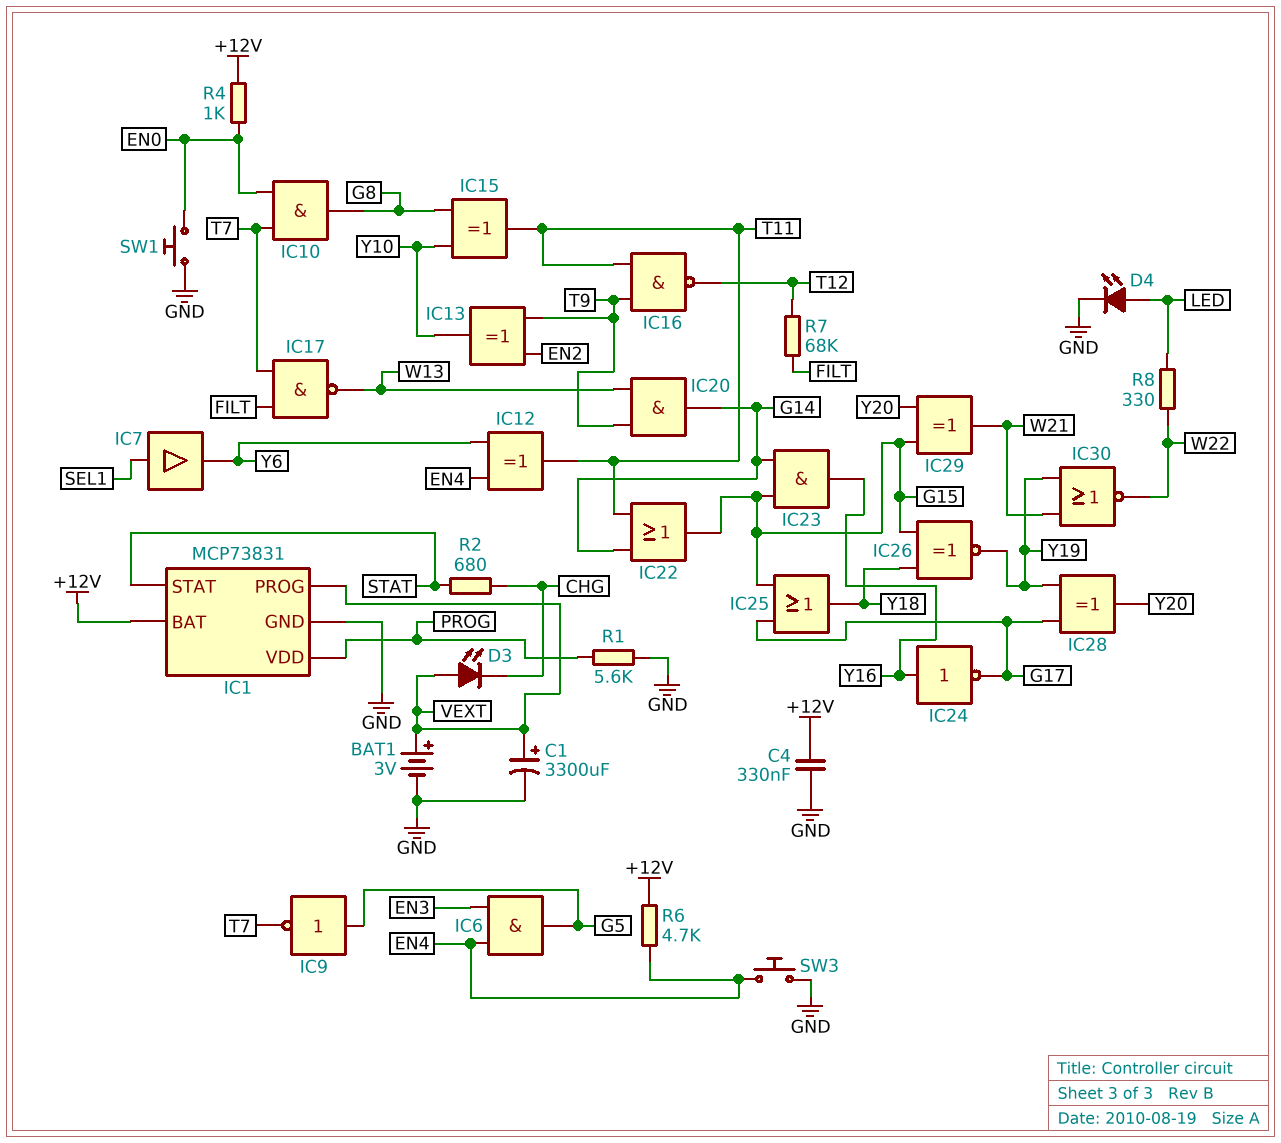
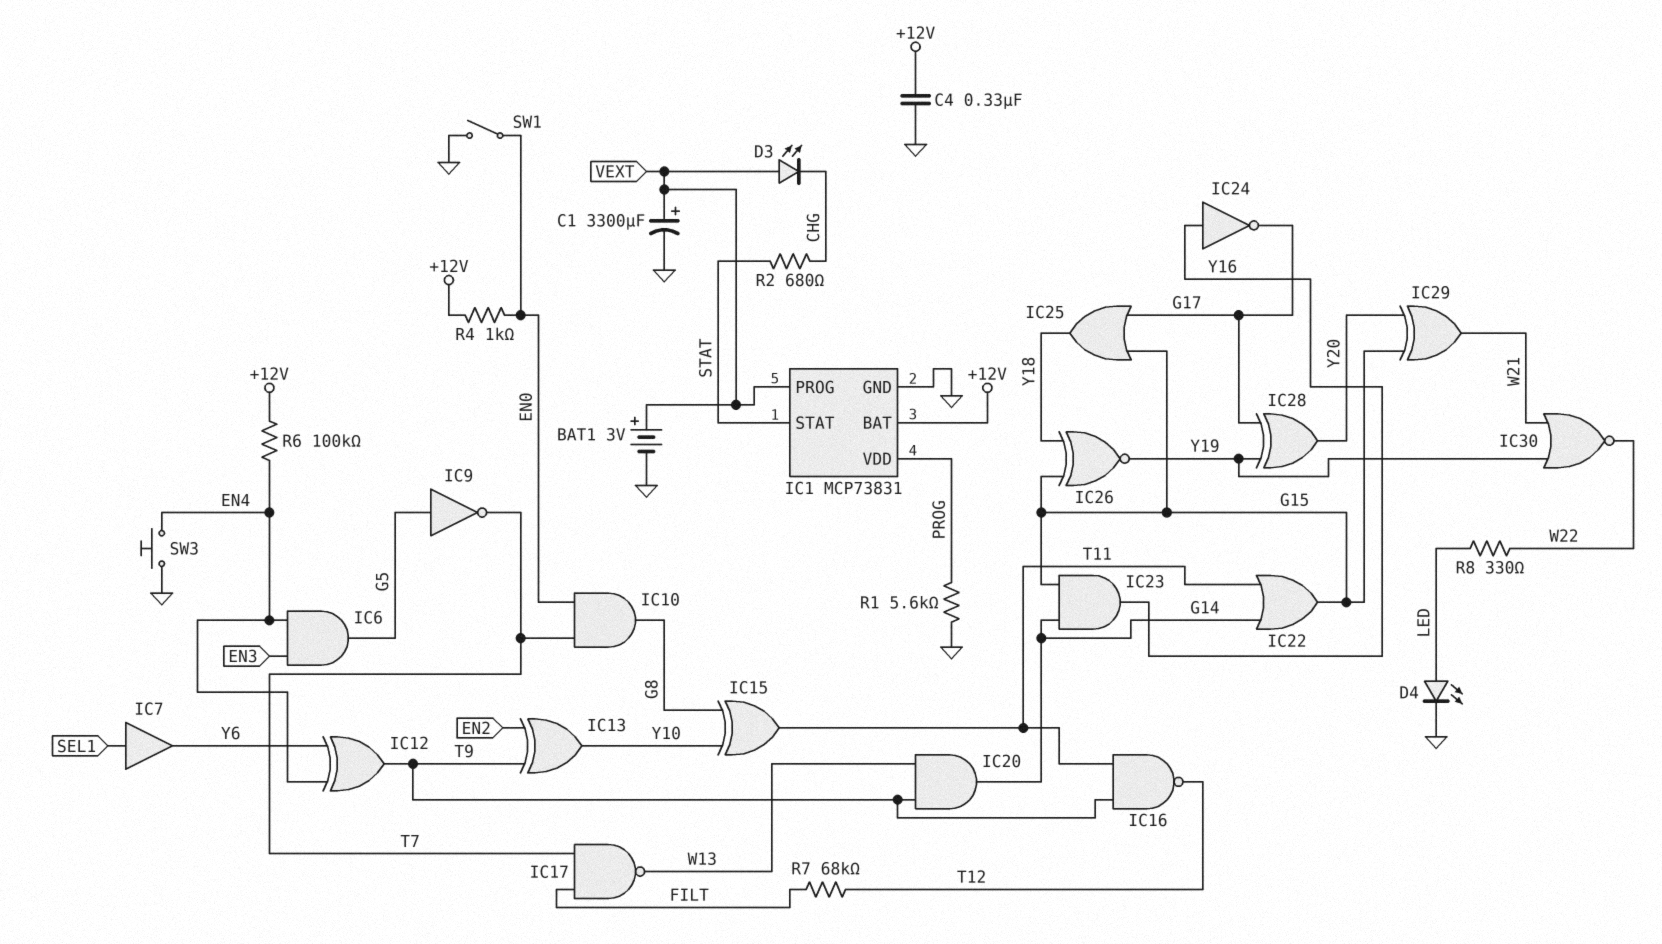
IC12: XOR (in EN4, in Y6, out T11) -> XOR (in EN4, in Y6, out T9)
R6: 4.7k (+12V, EN4) -> 100k (+12V, EN4)
SW1: button (EN0, GND) -> switch (EN0, GND)

